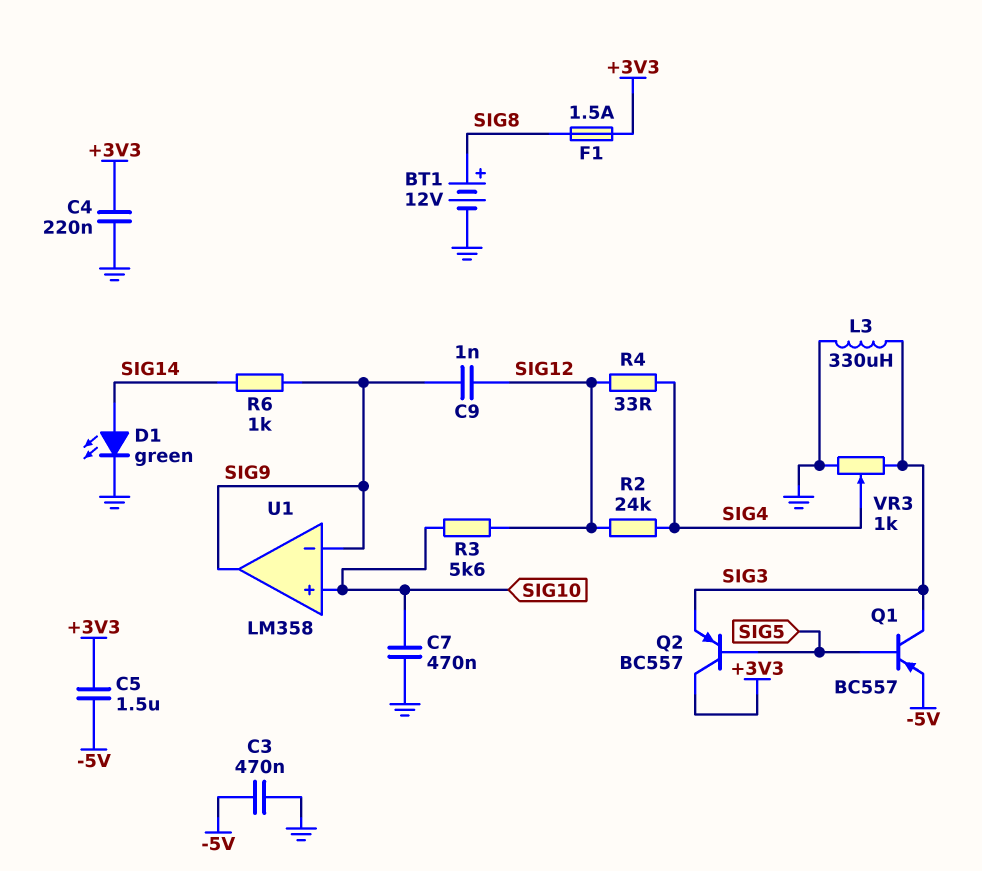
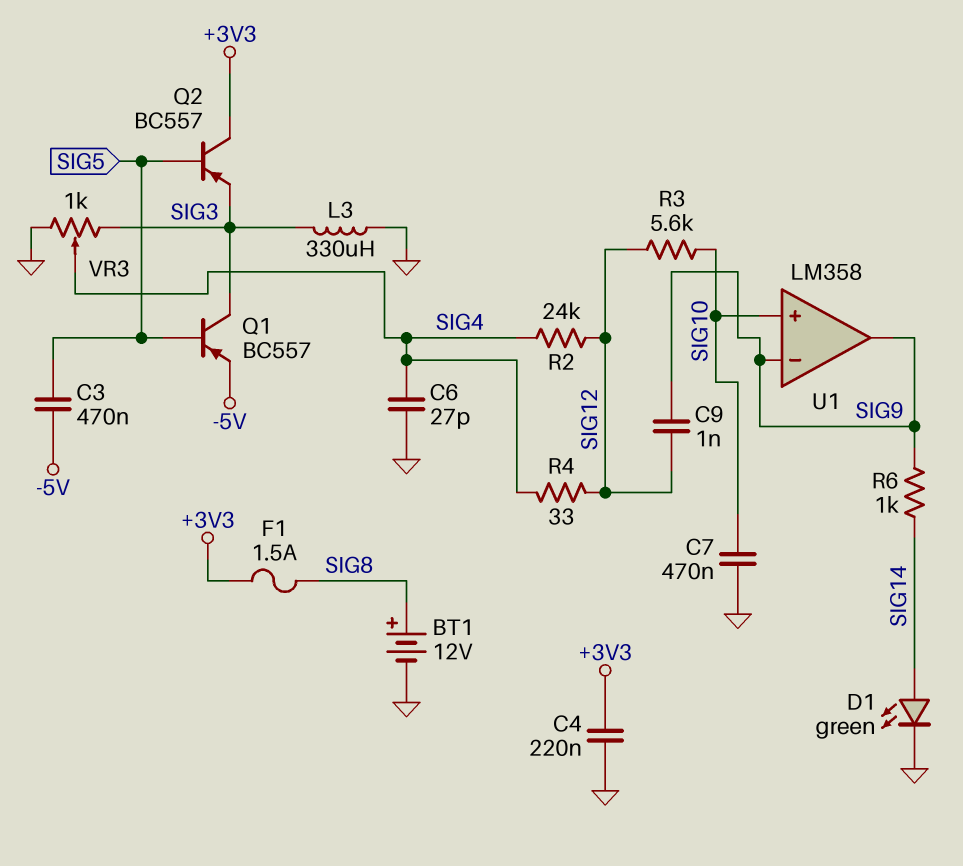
C3: 470nF (-5V, GND) -> 470nF (-5V, SIG5)
C5: 1.5uF (+3V3, -5V) -> none
C6: none -> 27pF (GND, SIG4)

